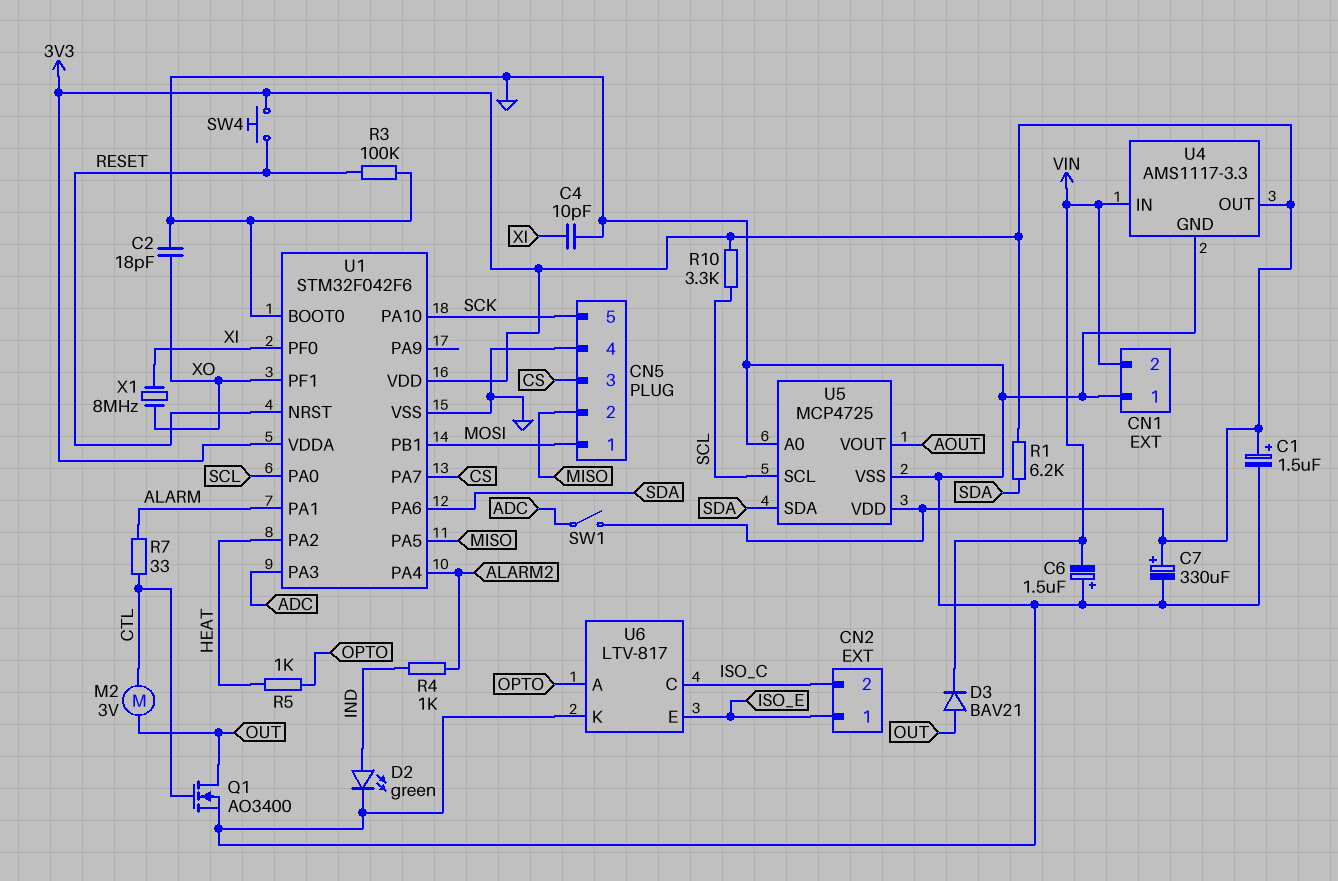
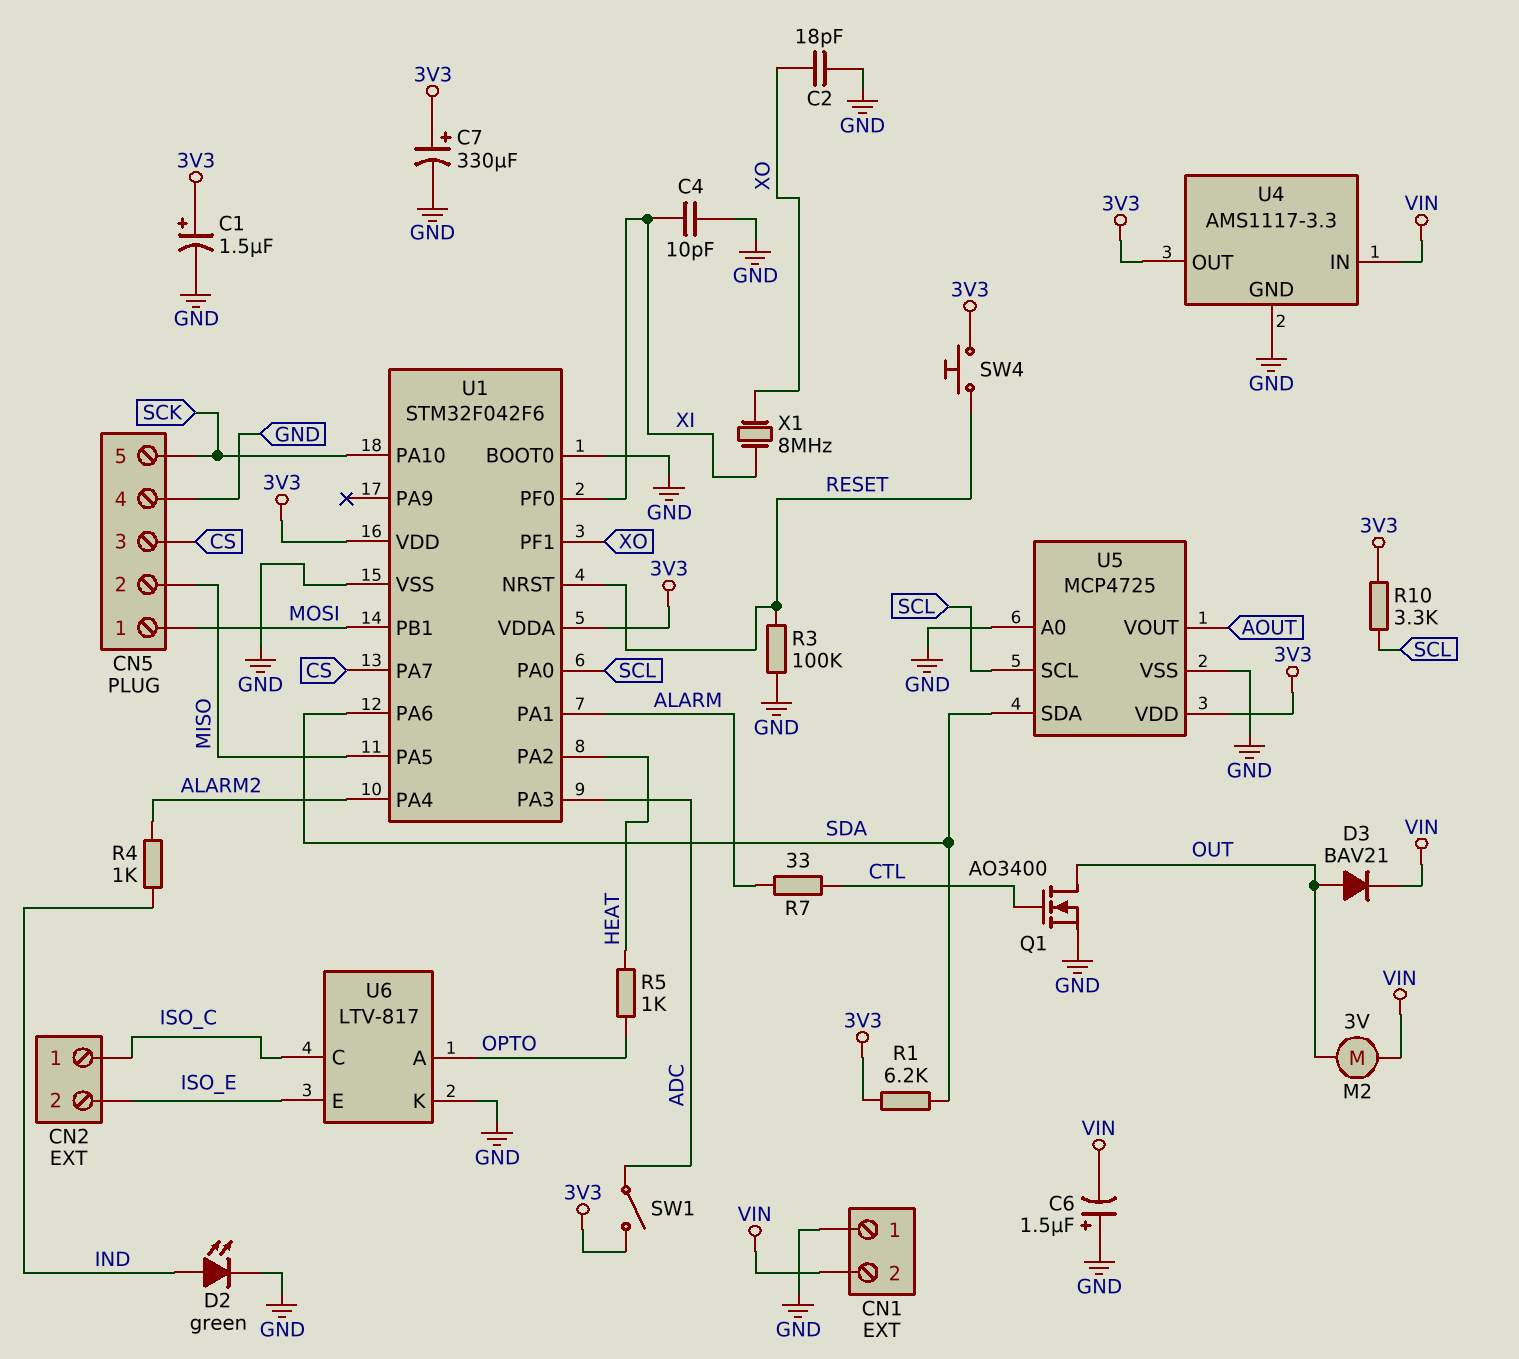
CN2 pin 1: ISO_E -> ISO_C
CN2 pin 2: ISO_C -> ISO_E
M2: motor 3V (CTL, OUT) -> motor 3V (OUT, VIN)

